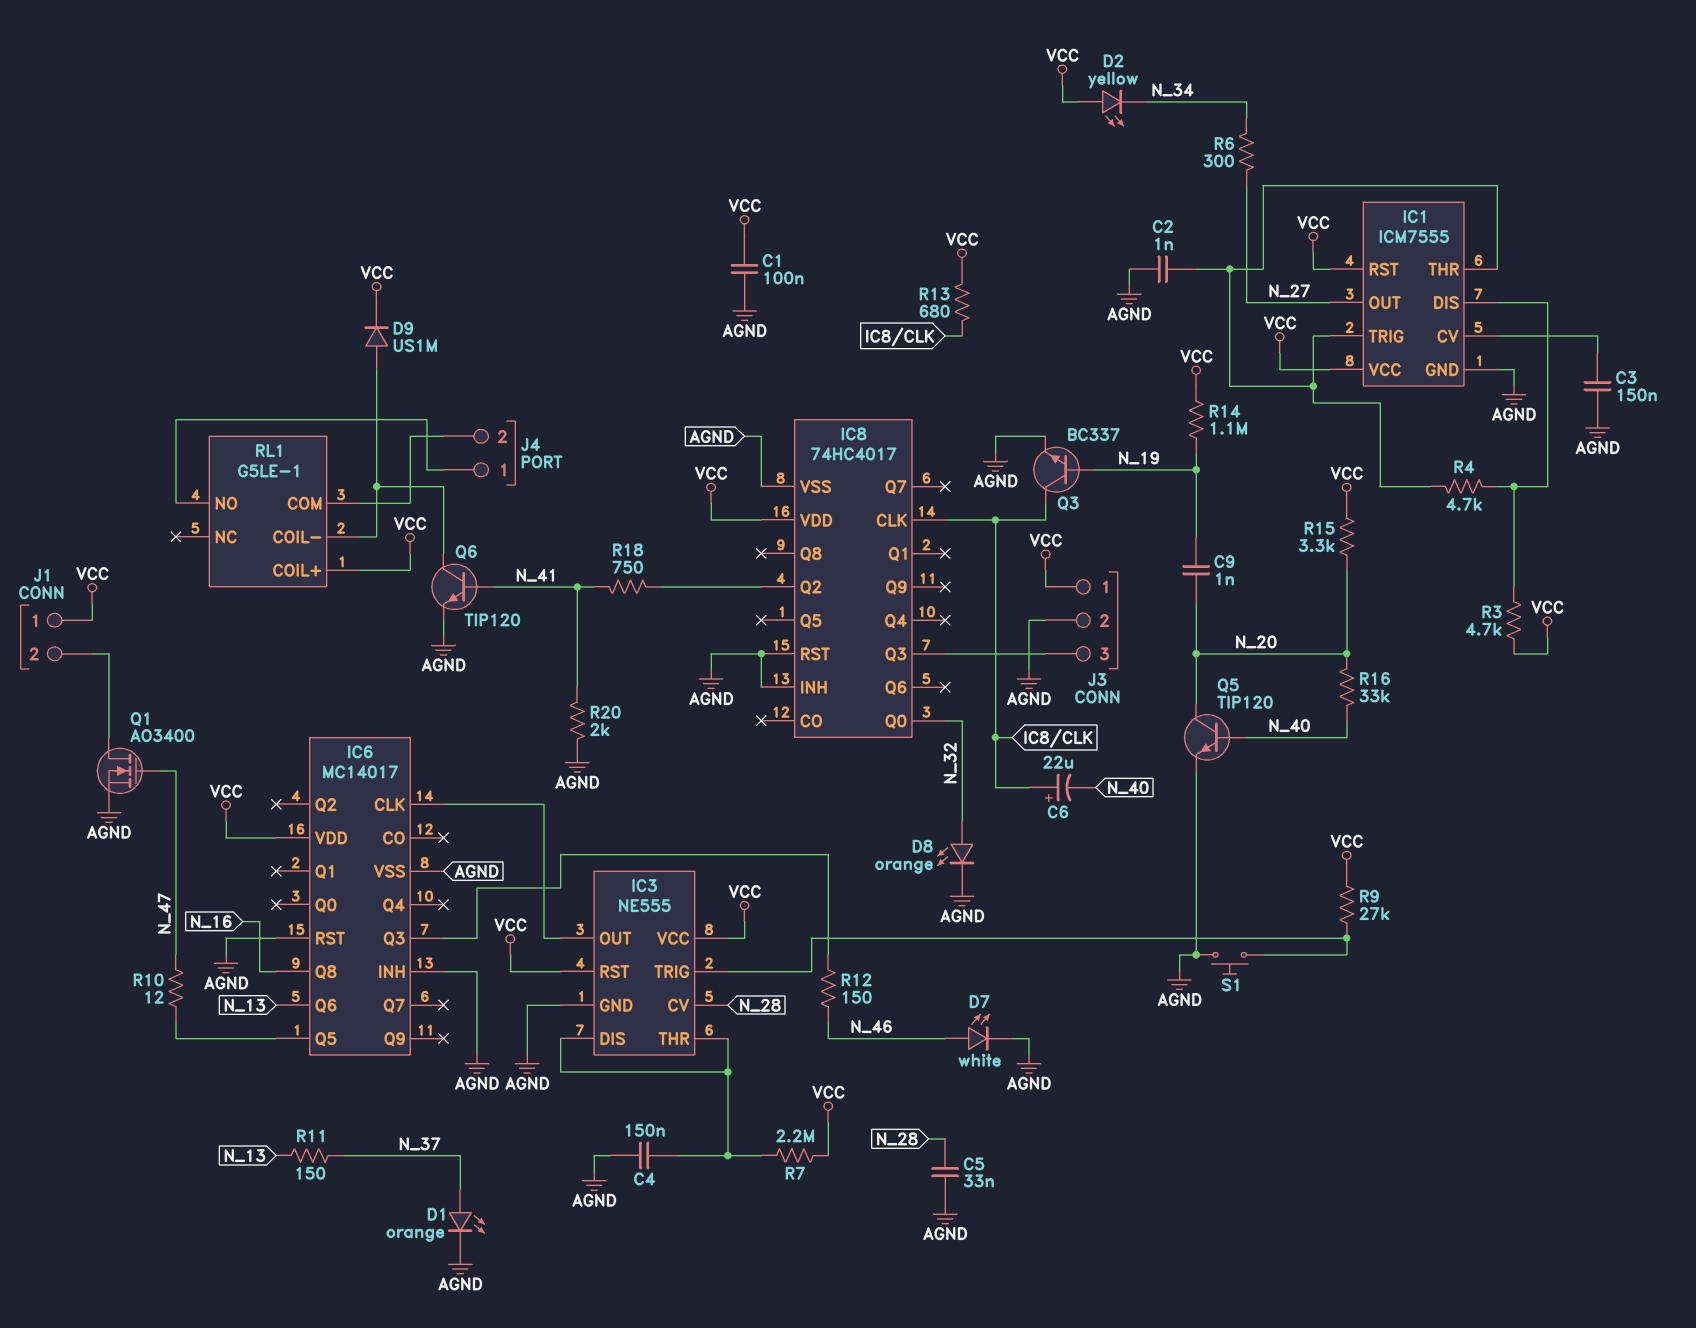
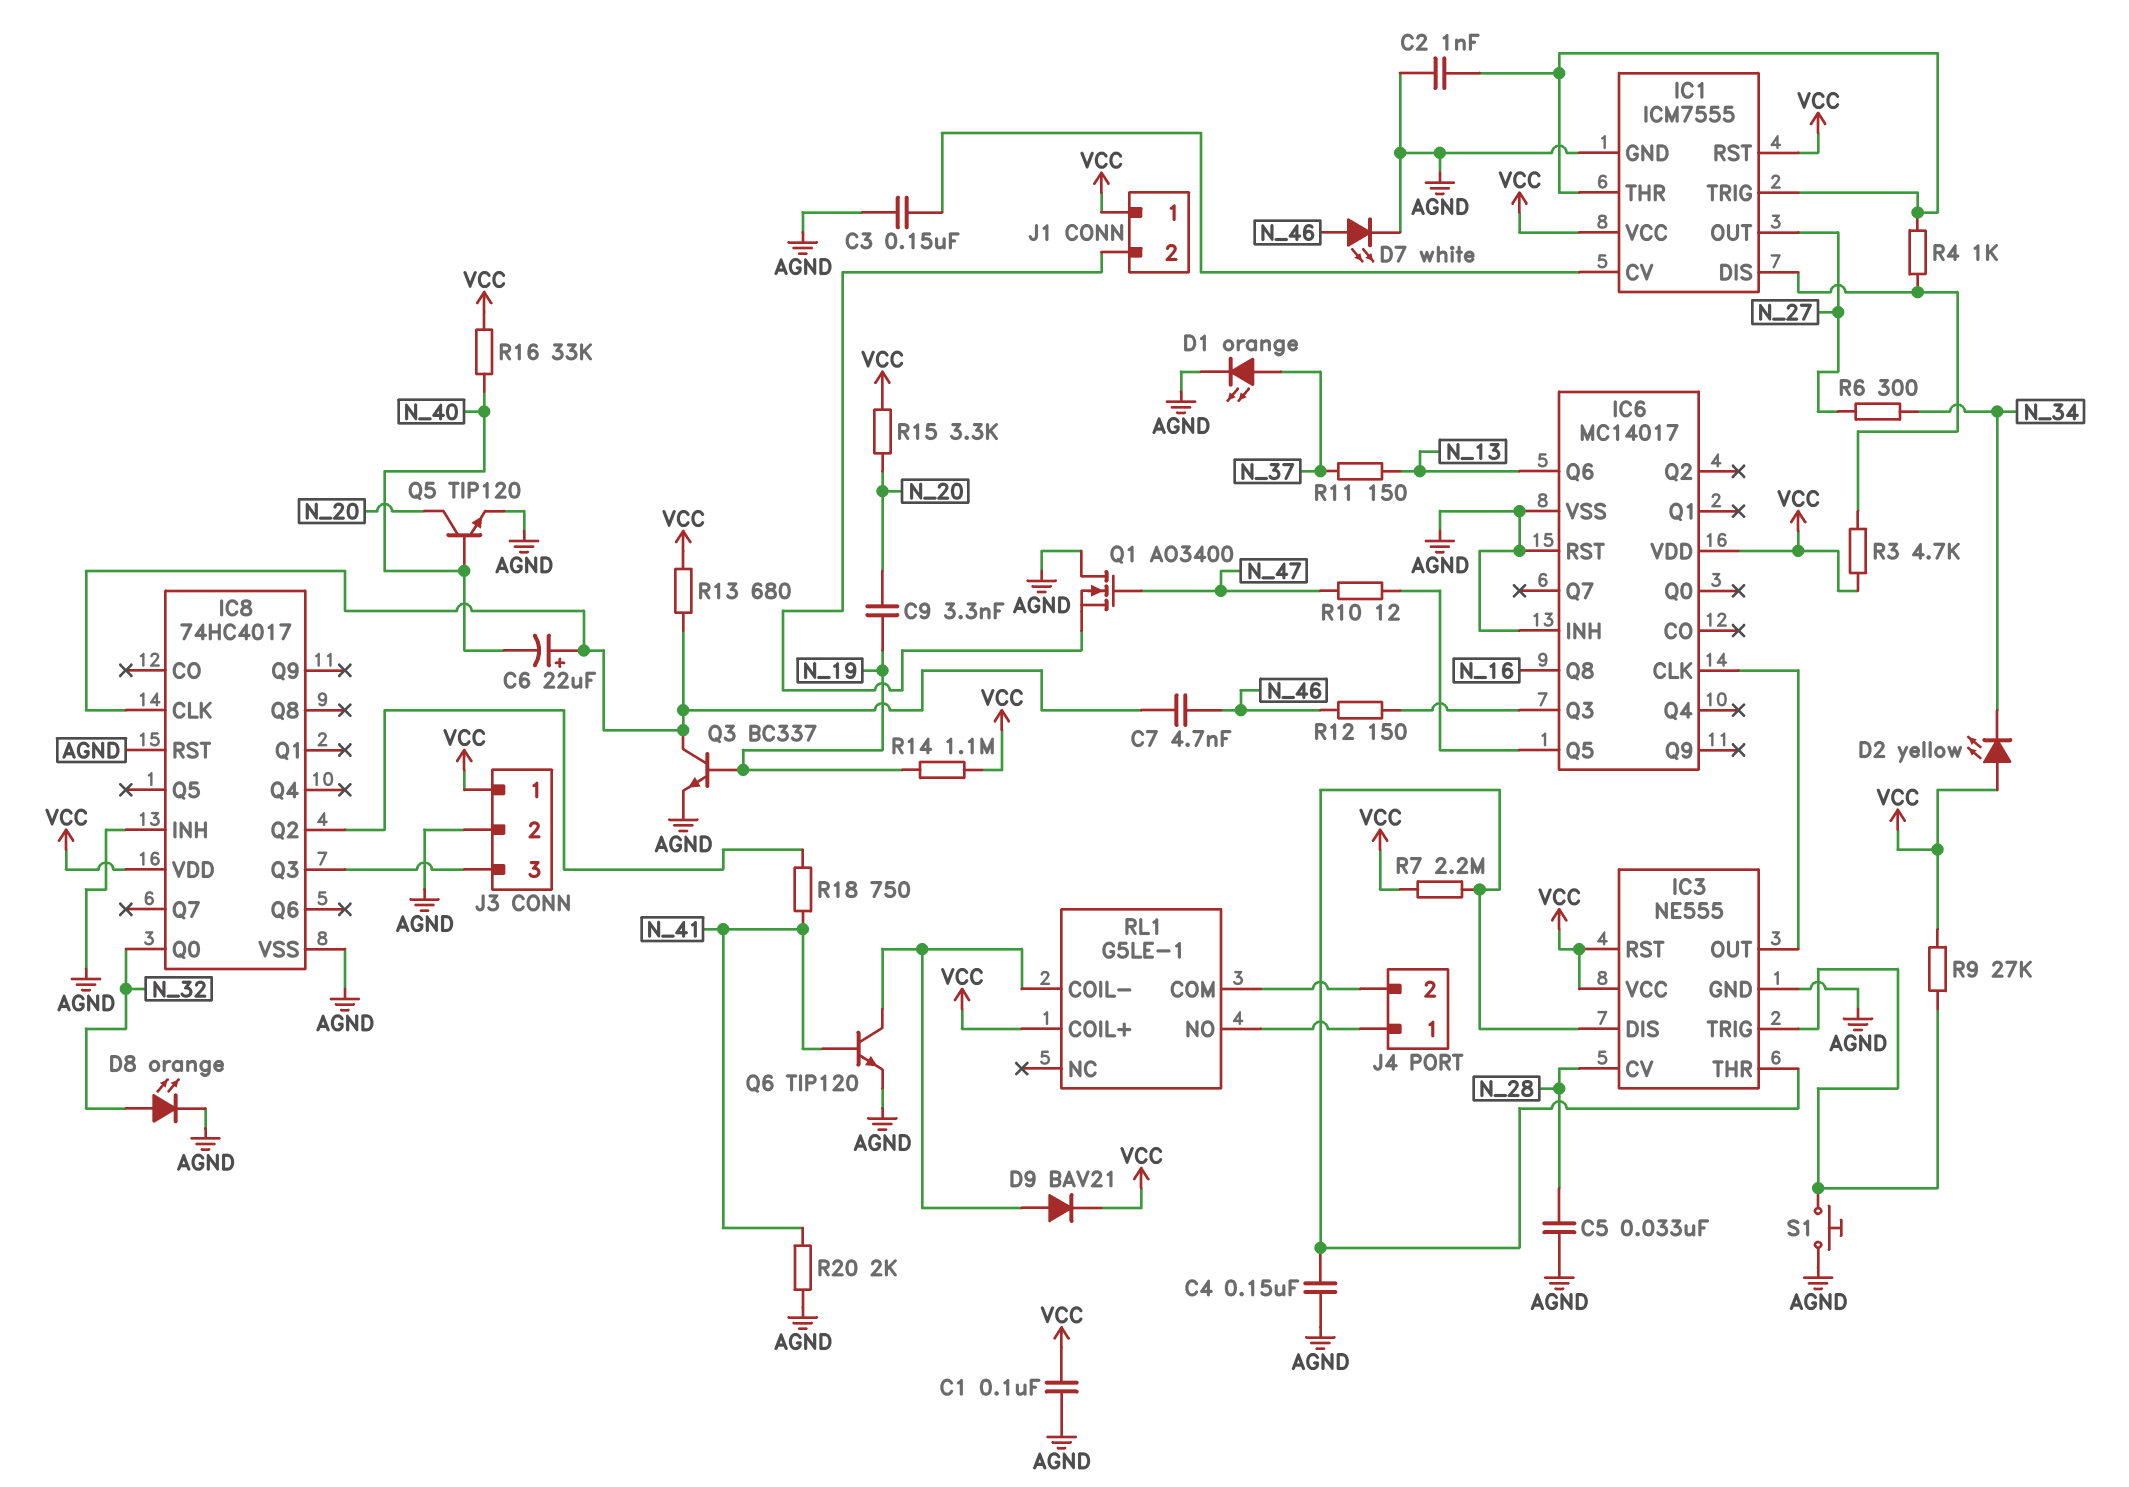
C7: none -> 4.7nF (IC8/CLK, N_46)
C9: 1nF (N_19, N_20) -> 3.3nF (N_19, N_20)
D9: diode US1M (A RL1/COIL-, K VCC) -> diode BAV21 (A RL1/COIL-, K VCC)
Q1: NMOS AO3400 (G N_47, D J1/2, S AGND) -> NMOS AO3400 (G N_47, D AGND, S J1/2)
R4: 4.7k (IC1/DIS, IC1/THR) -> 1k (IC1/DIS, IC1/THR)
R16: 33k (N_20, N_40) -> 33k (N_40, VCC)

